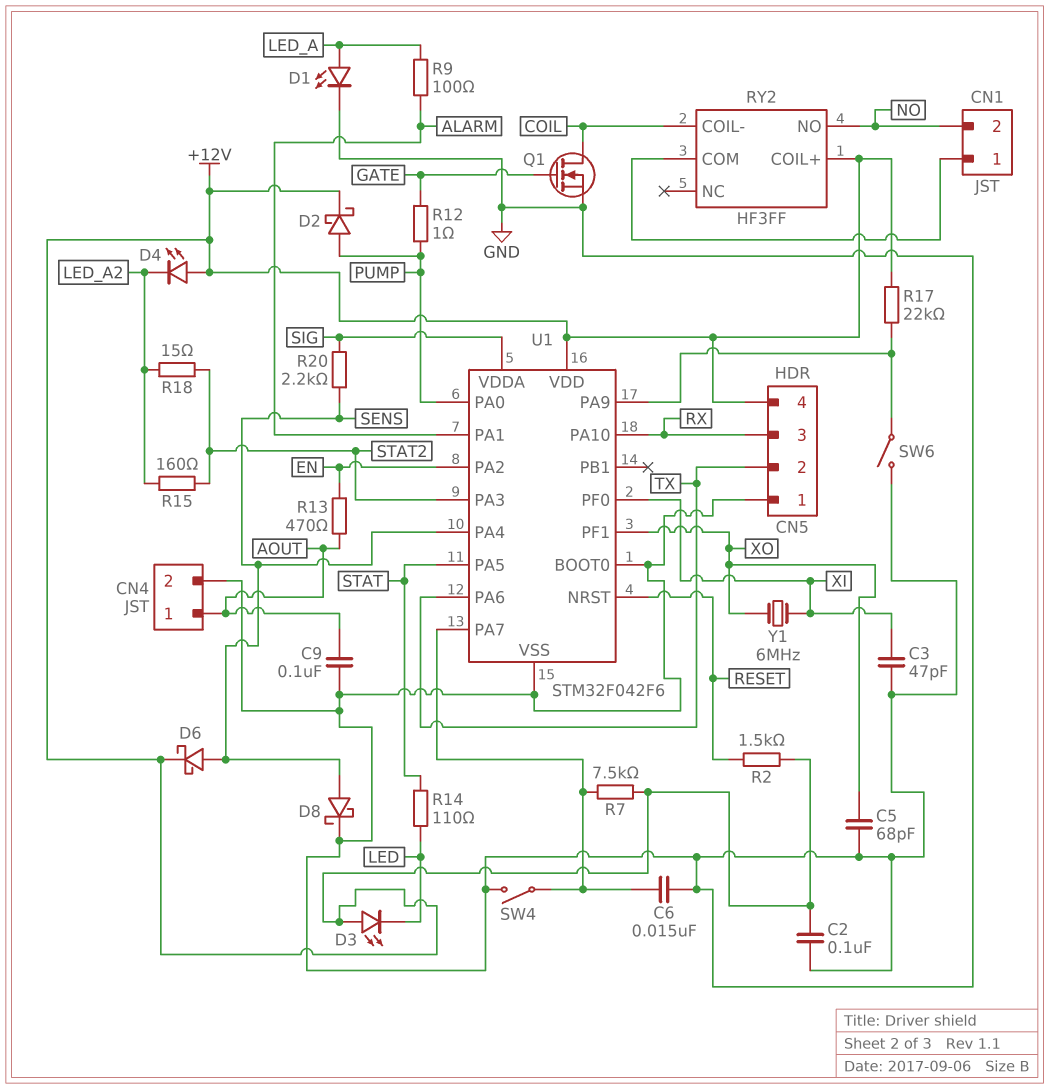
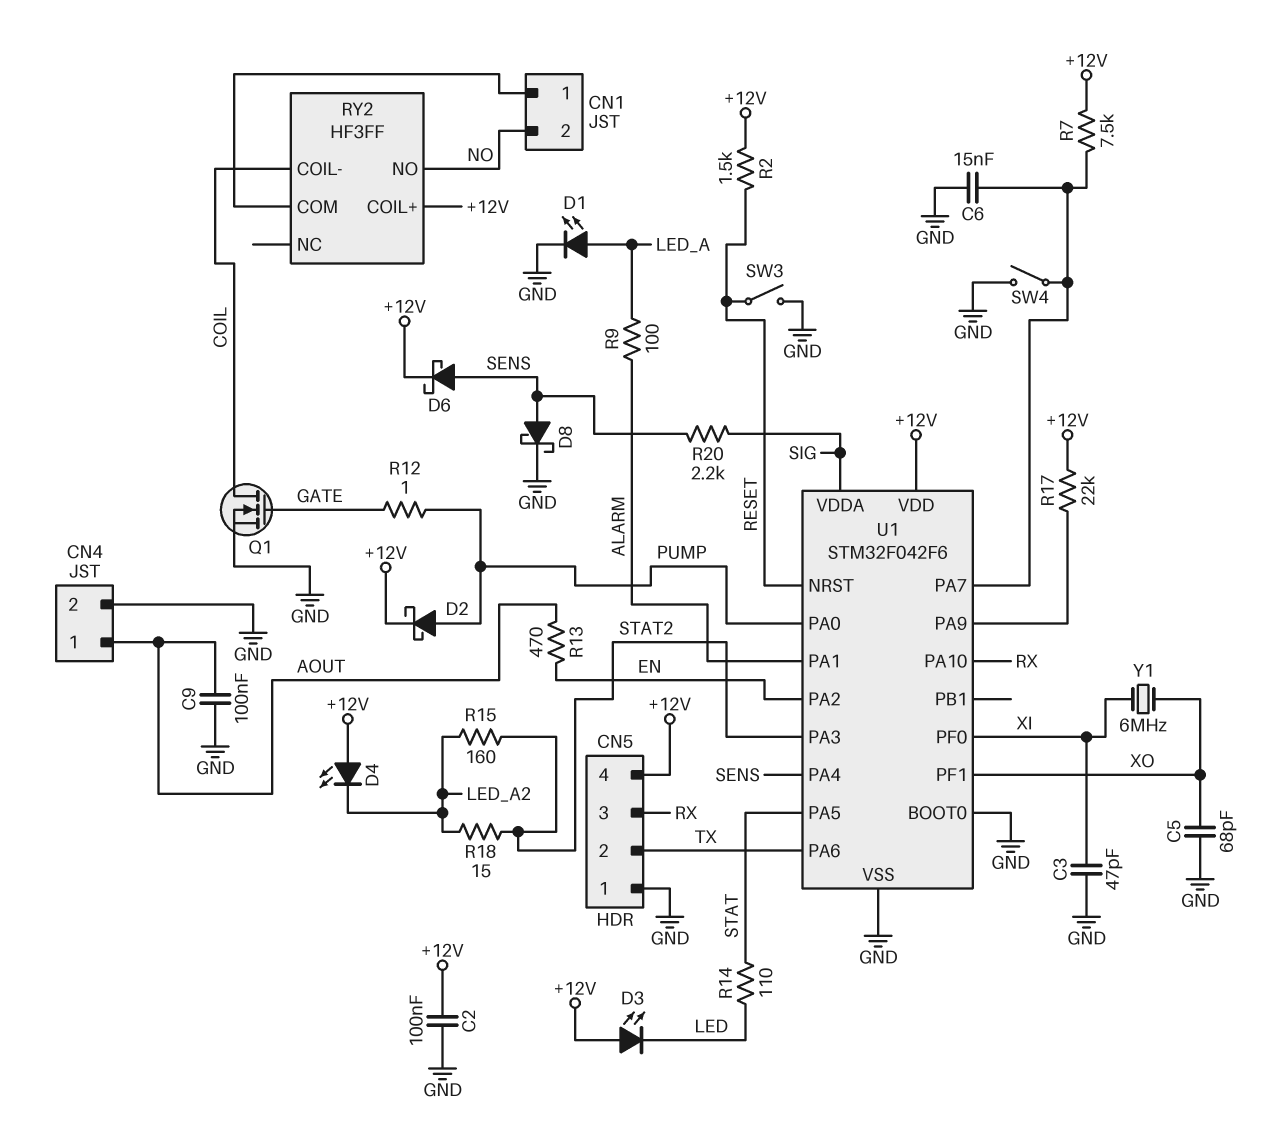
SW3: none -> switch (GND, RESET)
SW6: switch (GND, U1/PA9) -> none

